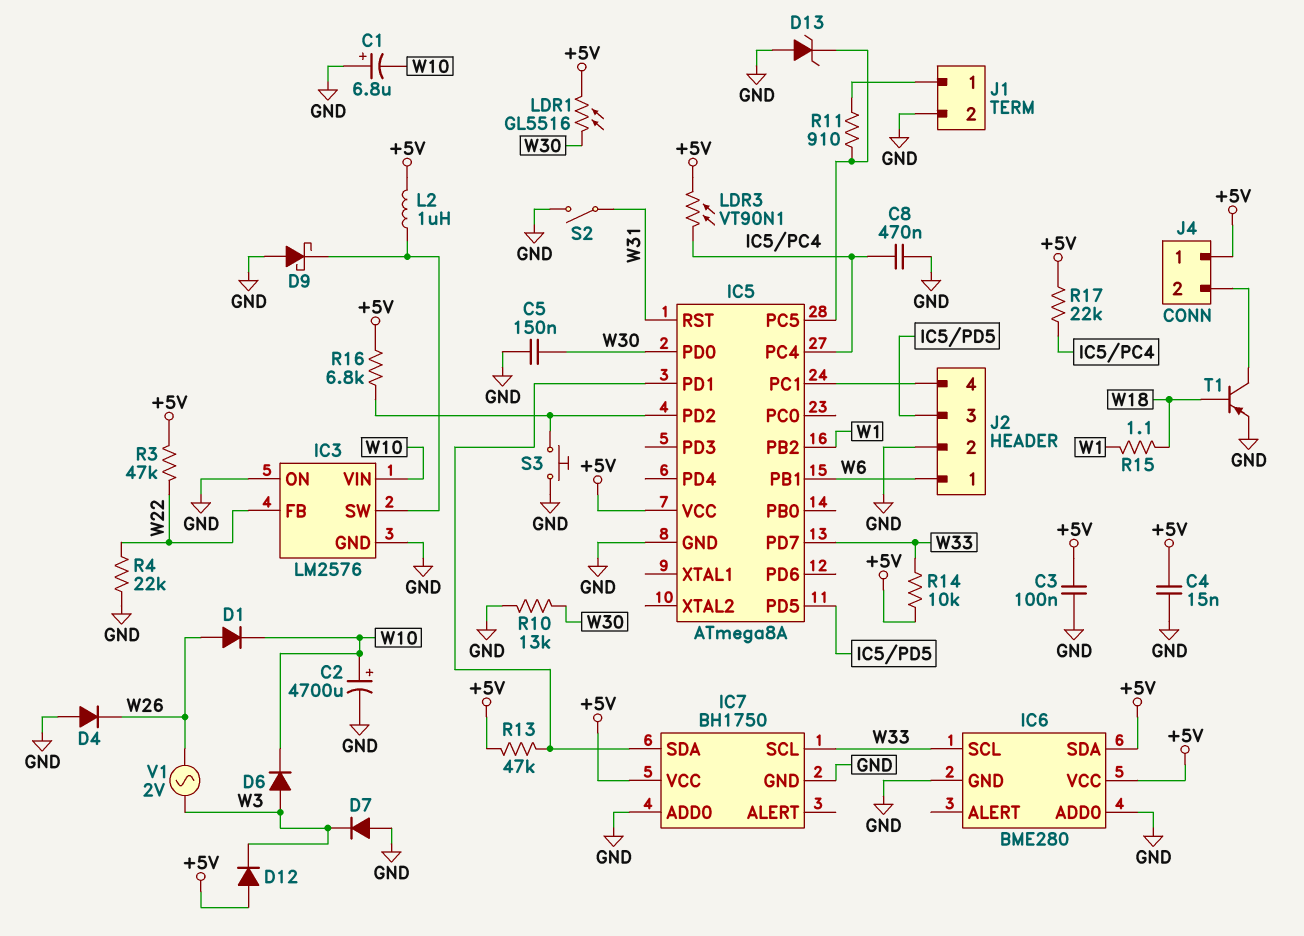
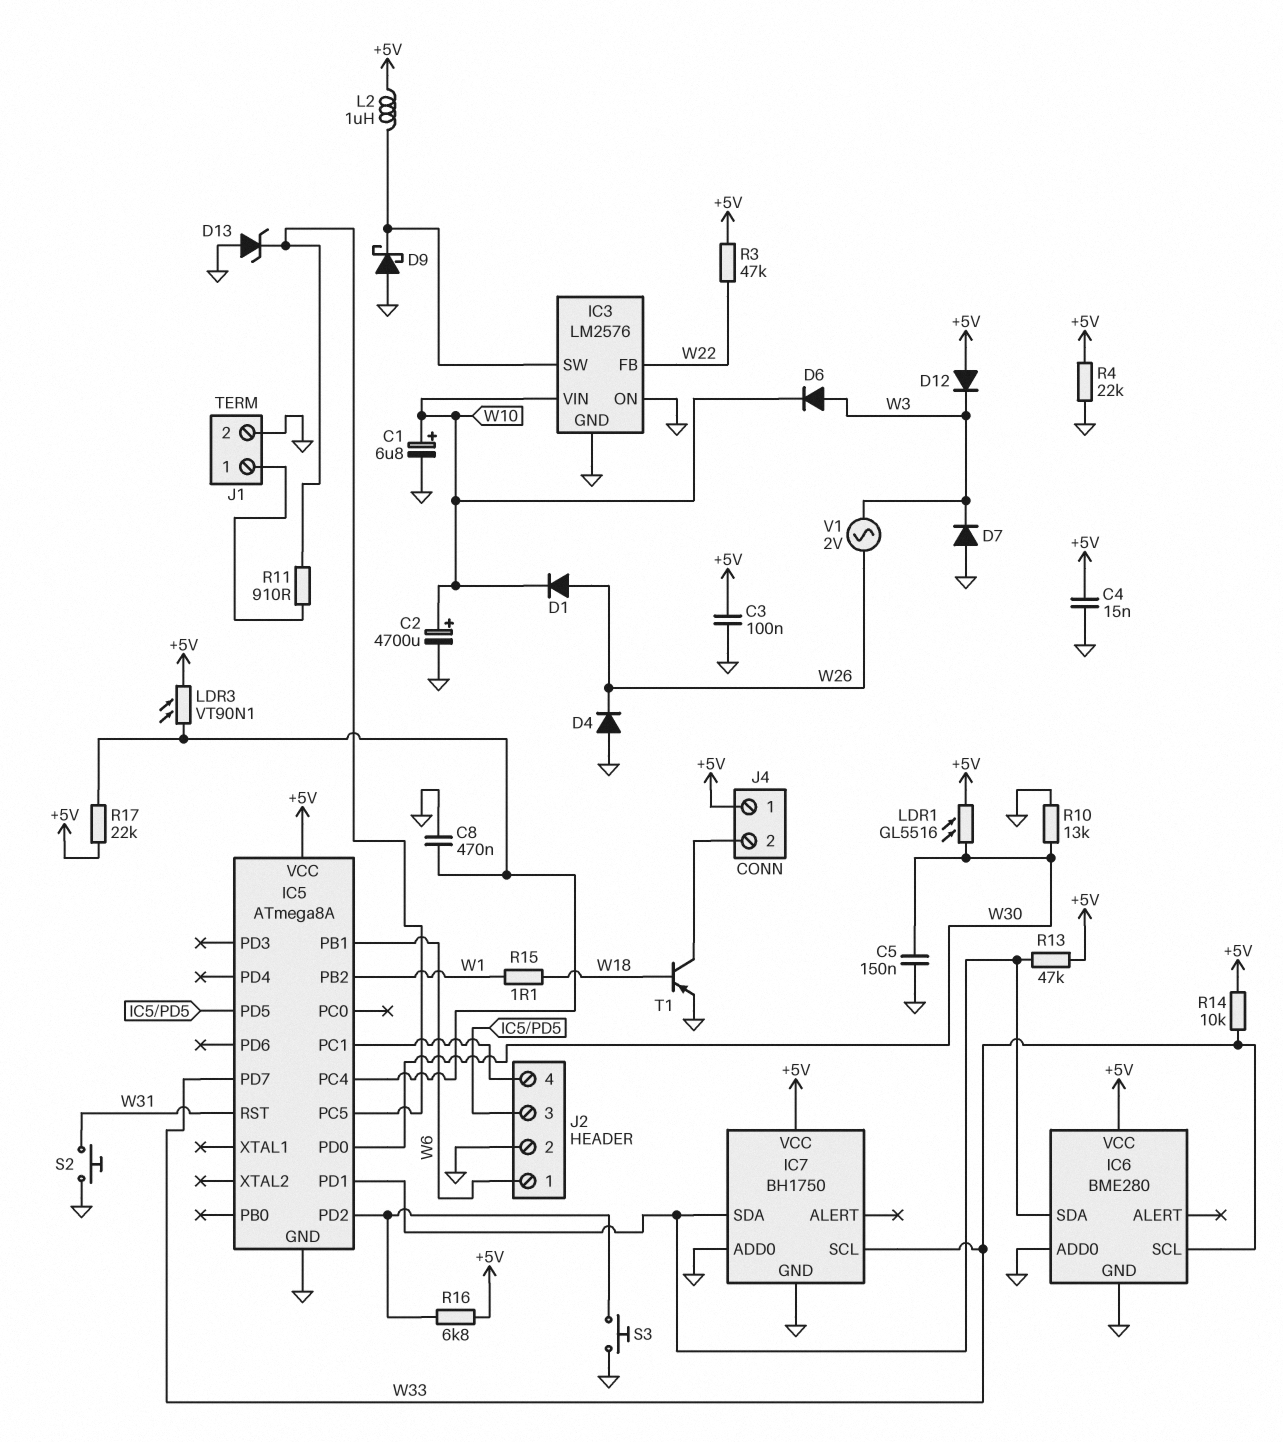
C1: 6.8uF (plus GND, minus W10) -> 6.8uF (plus W10, minus GND)
IC6 pin SDA: +5V -> IC5/PD1
R4: 22k (GND, W22) -> 22k (+5V, GND)
S2: switch (GND, W31) -> button (GND, W31)

